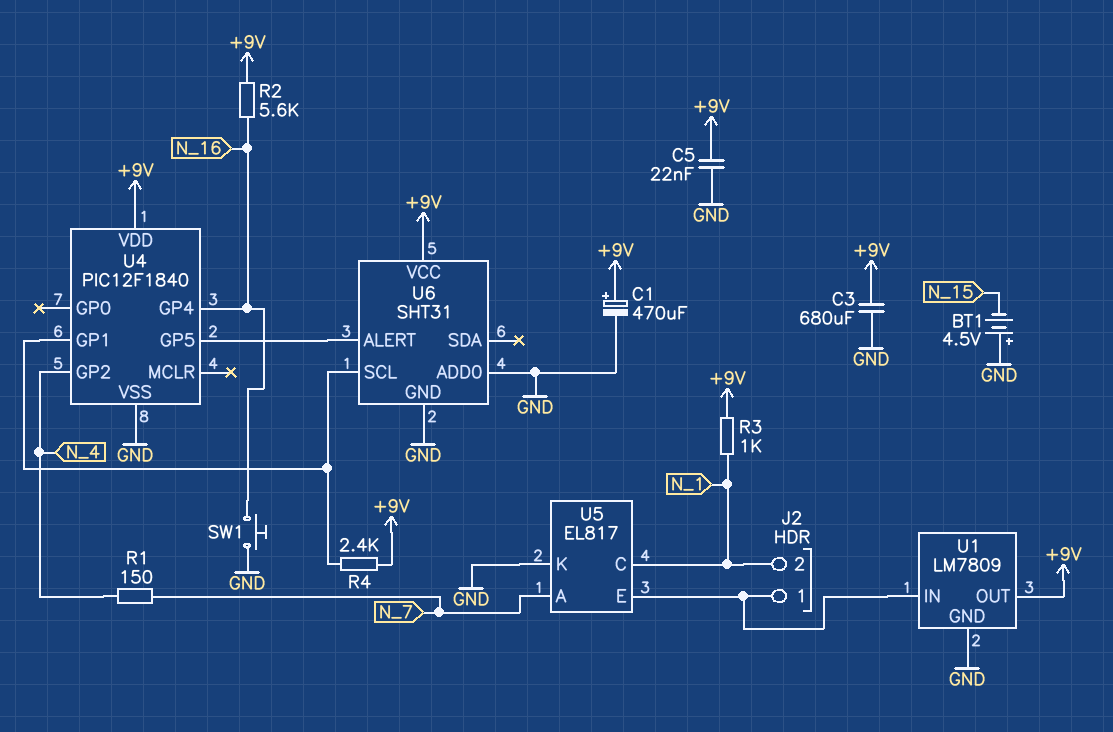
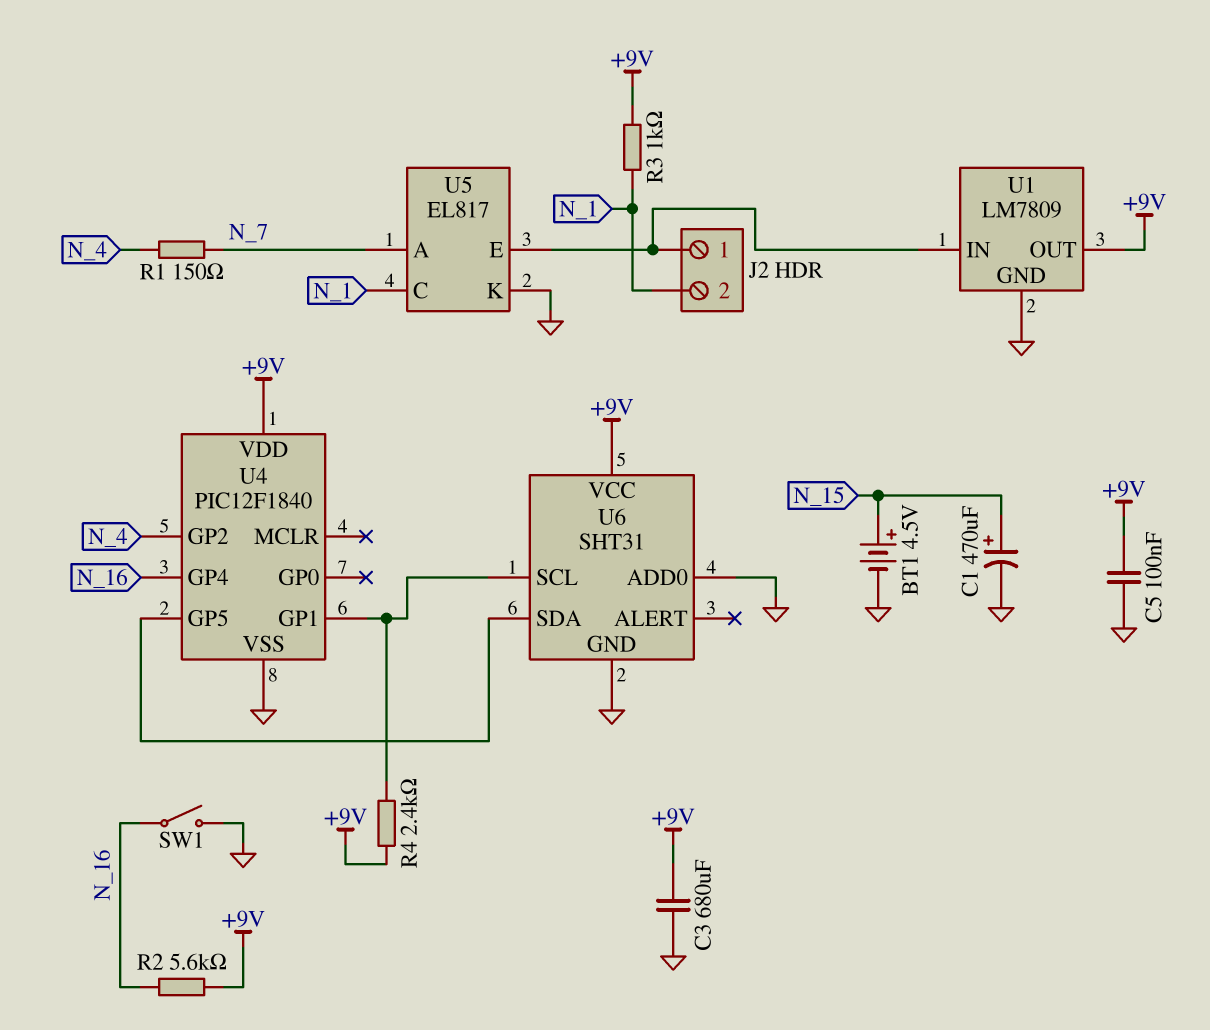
BT1: 4.5V (plus GND, minus N_15) -> 4.5V (plus N_15, minus GND)
C1: 470uF (plus +9V, minus GND) -> 470uF (plus N_15, minus GND)
C5: 22nF (+9V, GND) -> 100nF (+9V, GND)
SW1: button (GND, N_16) -> switch (GND, N_16)
U6 pin ALERT: U4/GP5 -> none
U6 pin SDA: none -> U4/GP5

